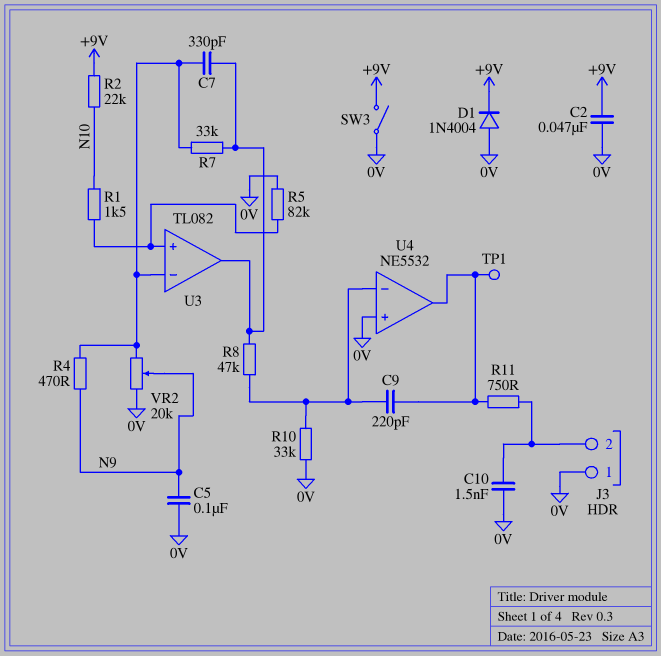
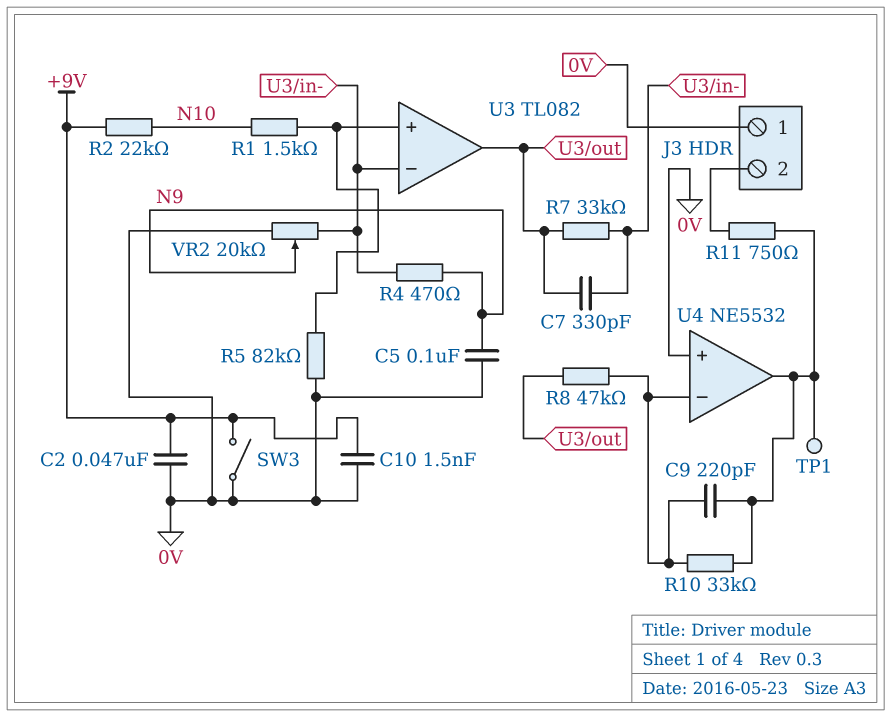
C10: 1.5nF (0V, J3/2) -> 1.5nF (+9V, 0V)
D1: diode 1N4004 (A 0V, K +9V) -> none
R10: 33k (0V, U4/in-) -> 33k (U4/in-, U4/out)

